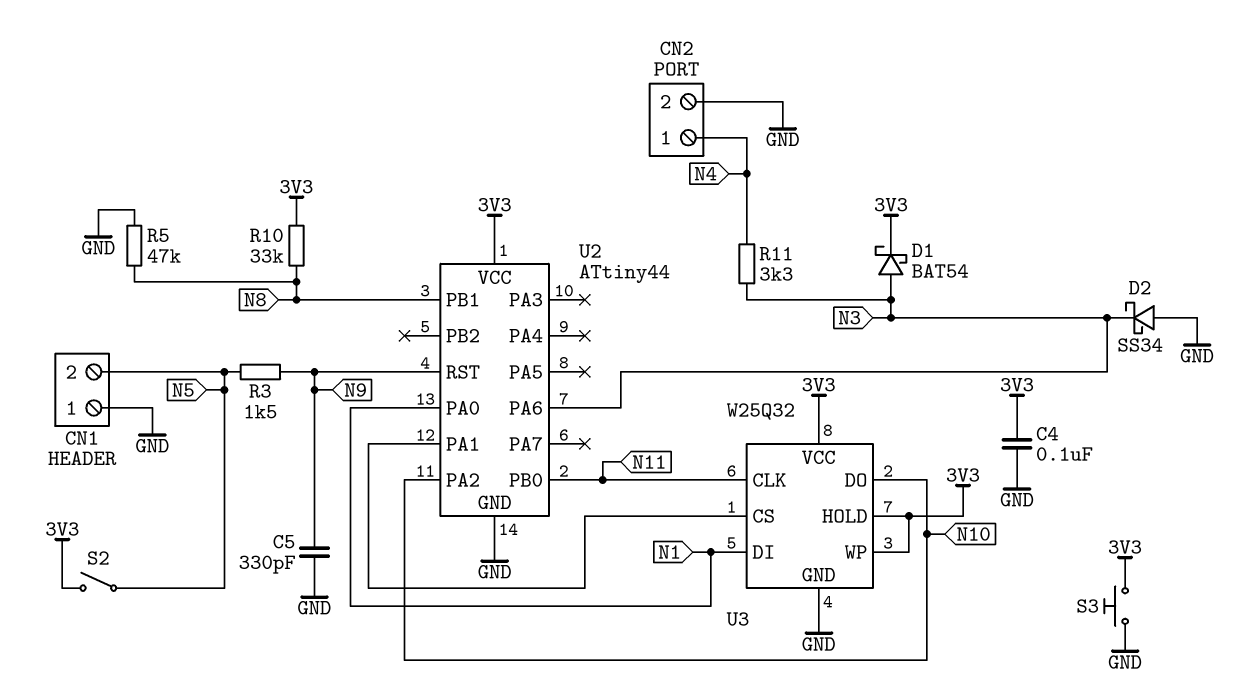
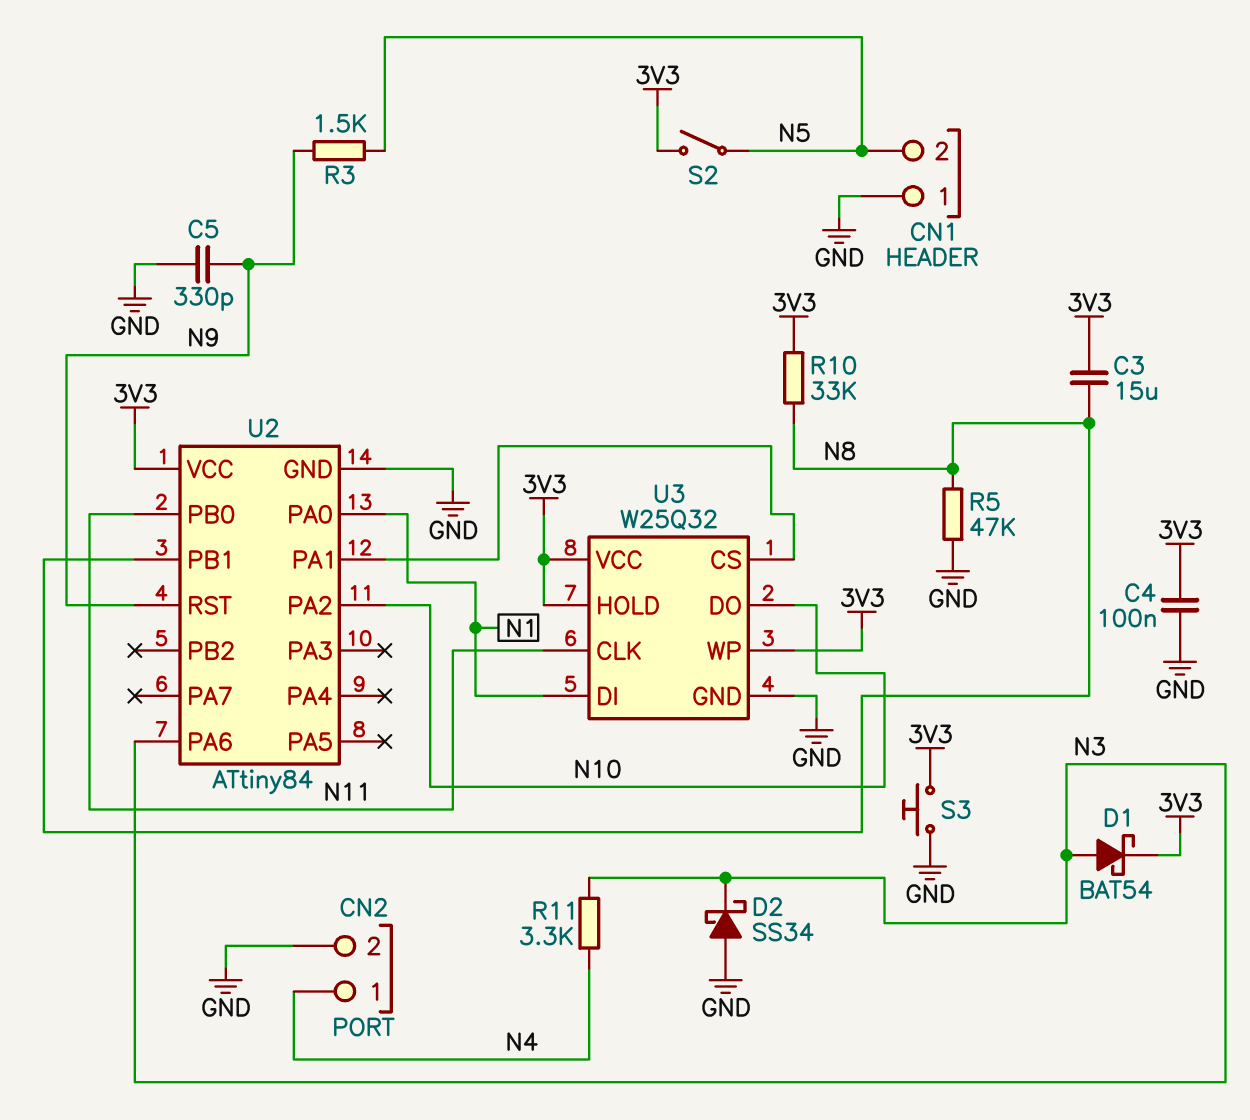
C3: none -> 15uF (3V3, N8)
U2: ATtiny44 -> ATtiny84

